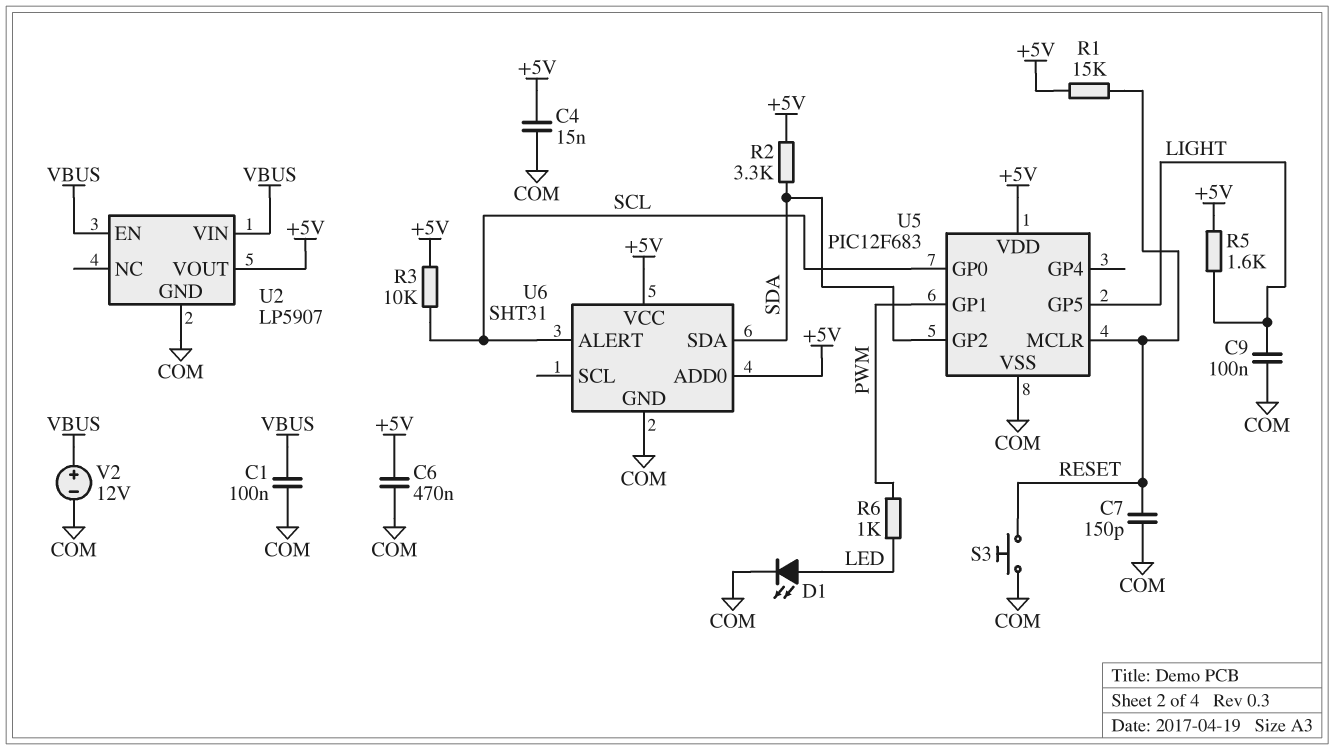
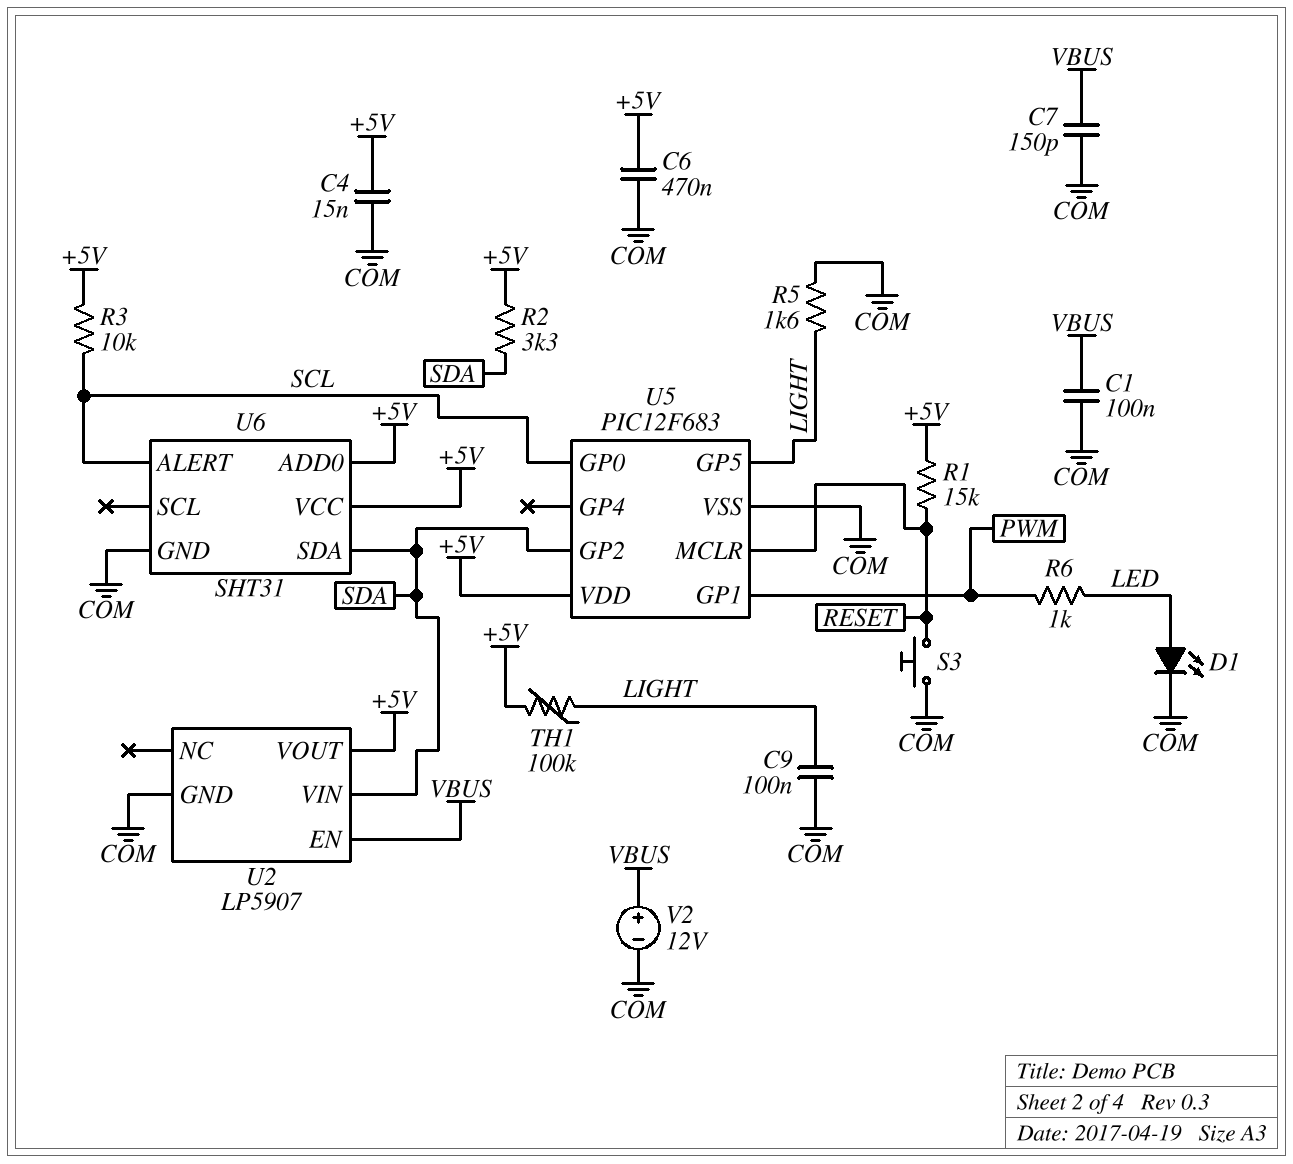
C7: 150pF (COM, RESET) -> 150pF (COM, VBUS)
R5: 1.6k (+5V, LIGHT) -> 1.6k (COM, LIGHT)
TH1: none -> 100k (+5V, LIGHT)
U2 pin VIN: VBUS -> SDA

